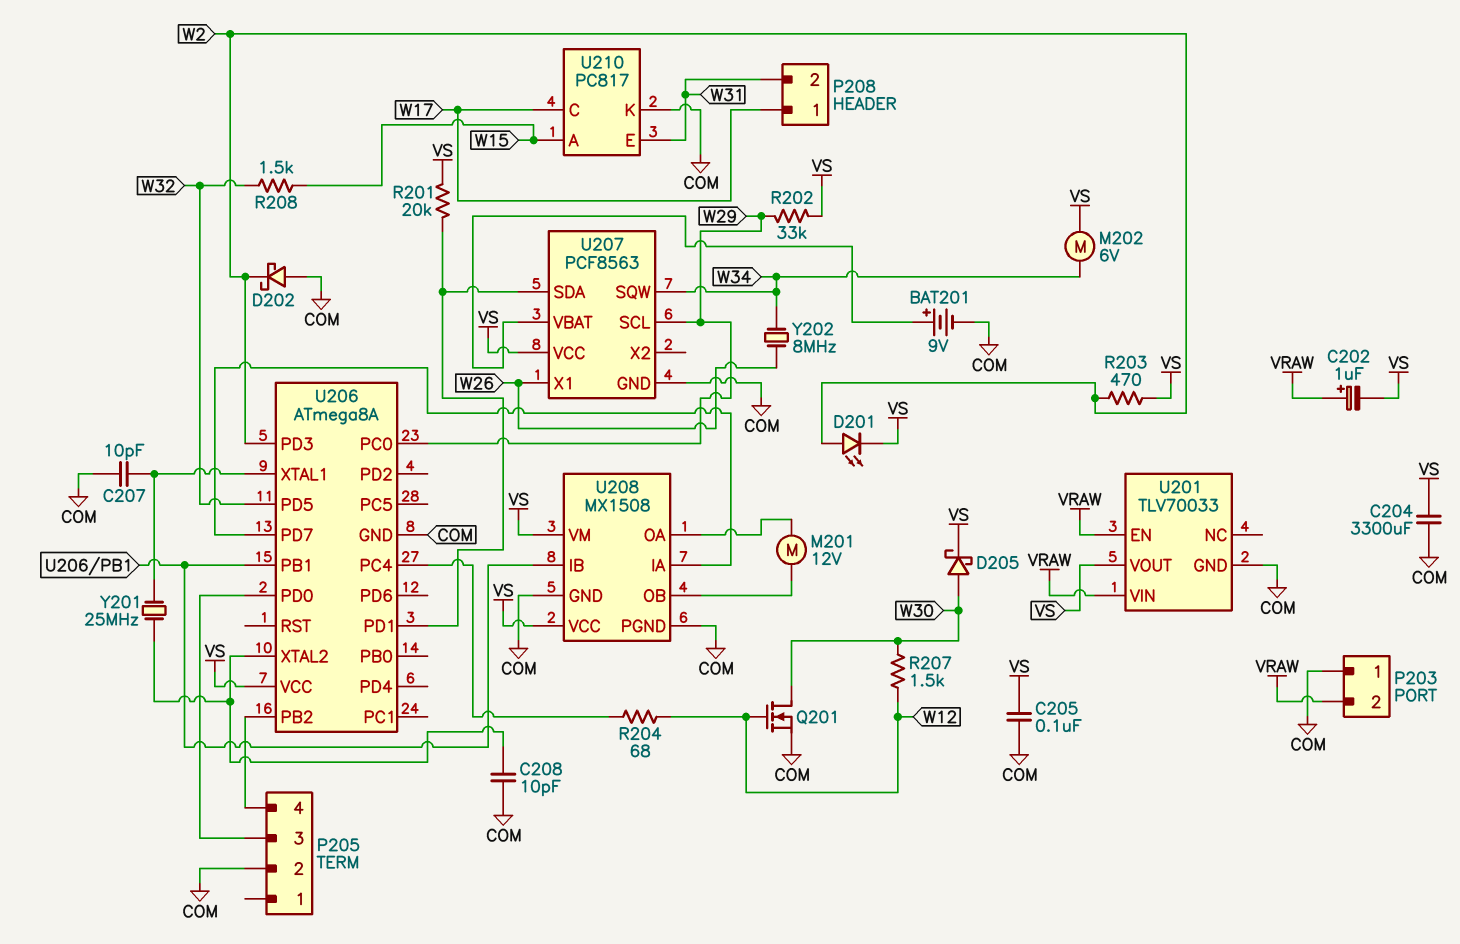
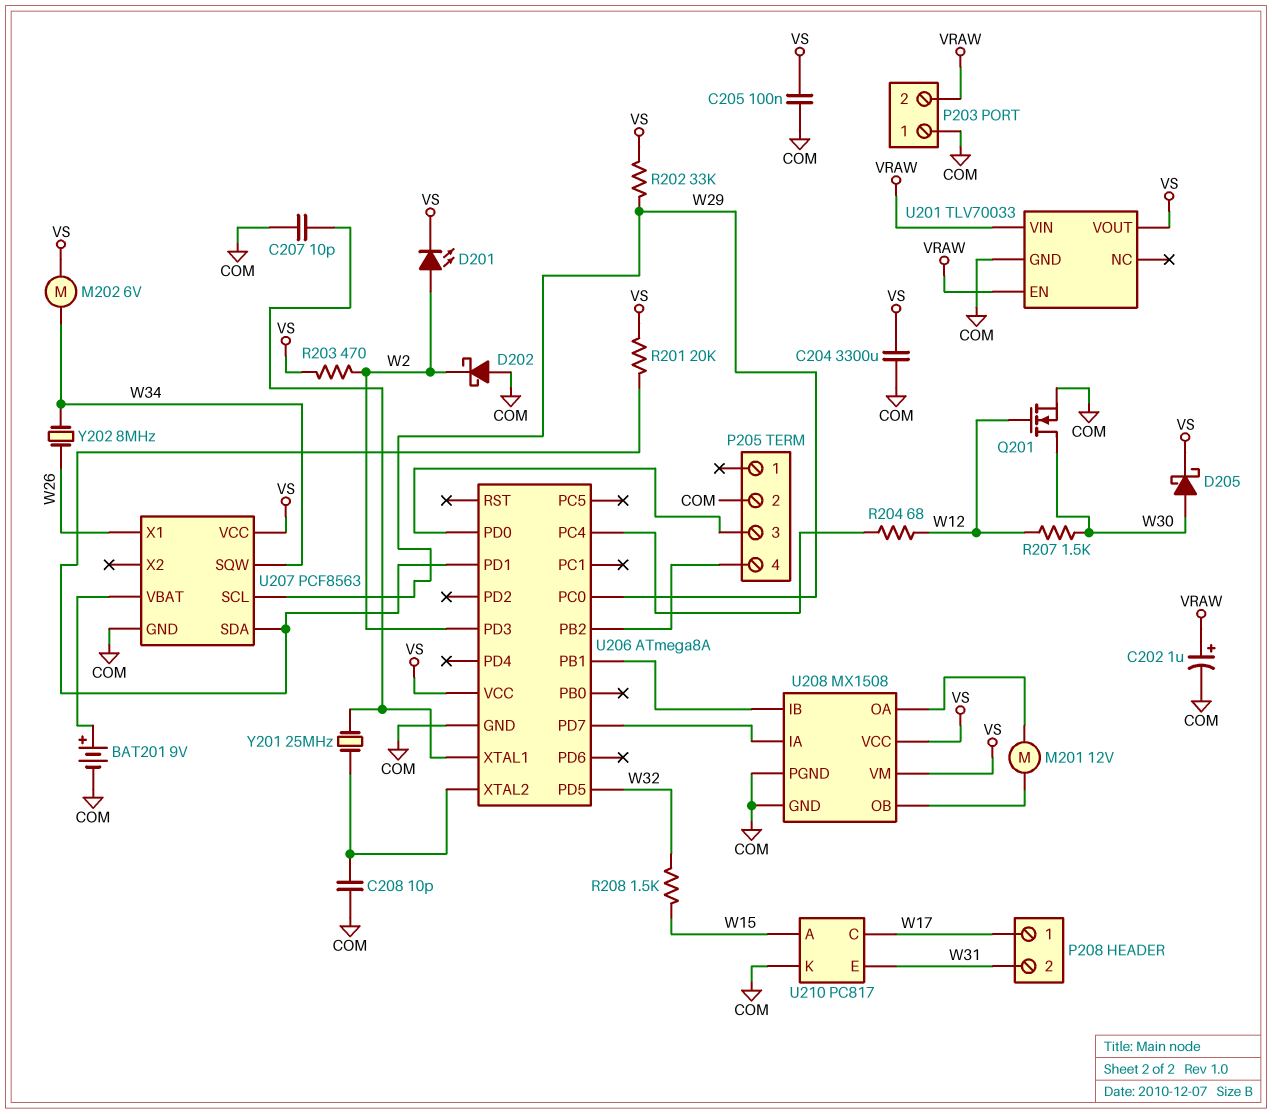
C202: 1uF (plus VRAW, minus VS) -> 1uF (plus VRAW, minus COM)

